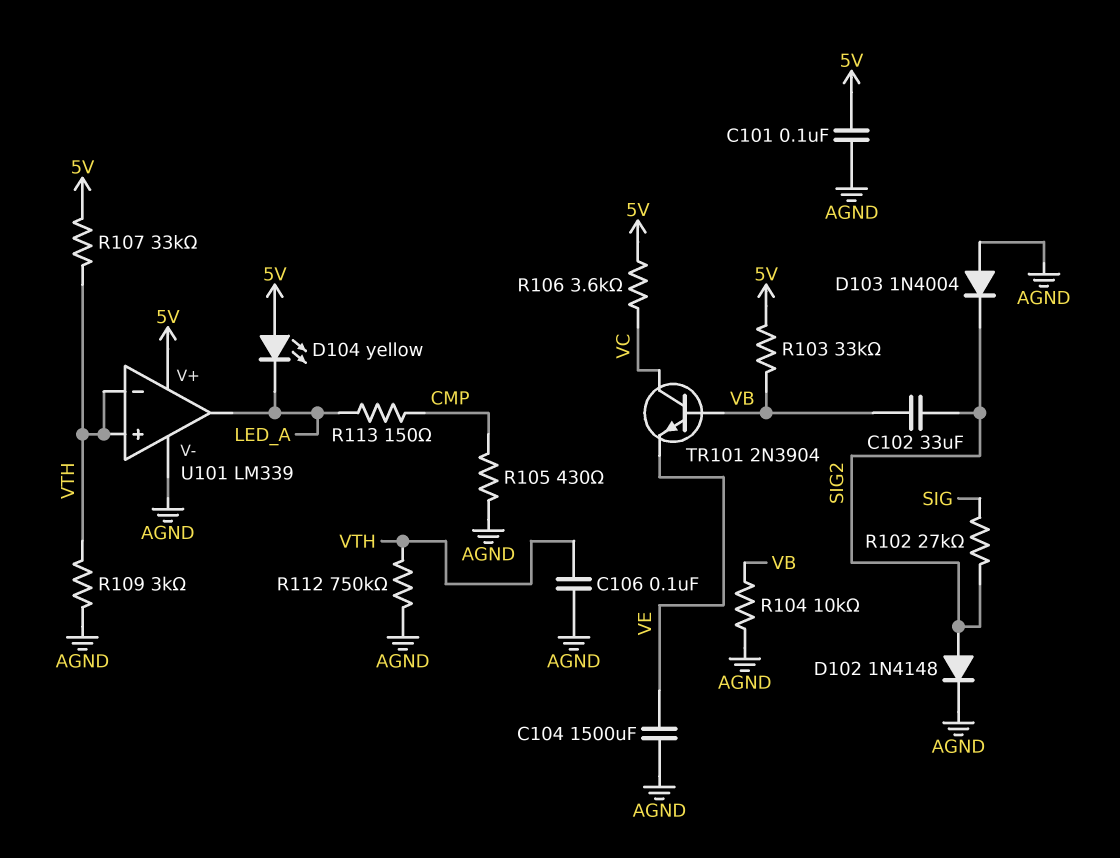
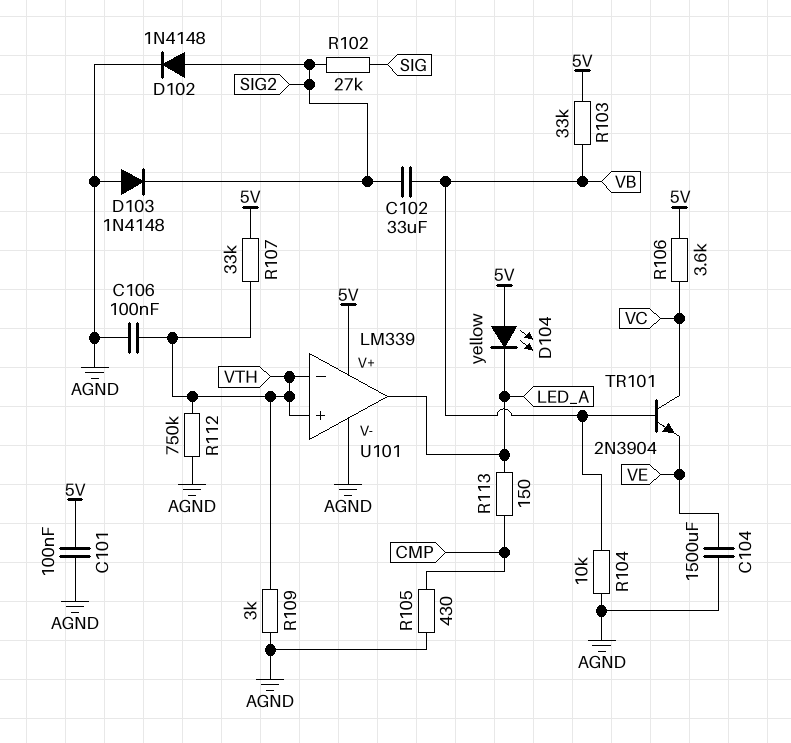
D103: diode 1N4004 (A AGND, K SIG2) -> diode 1N4148 (A AGND, K SIG2)

